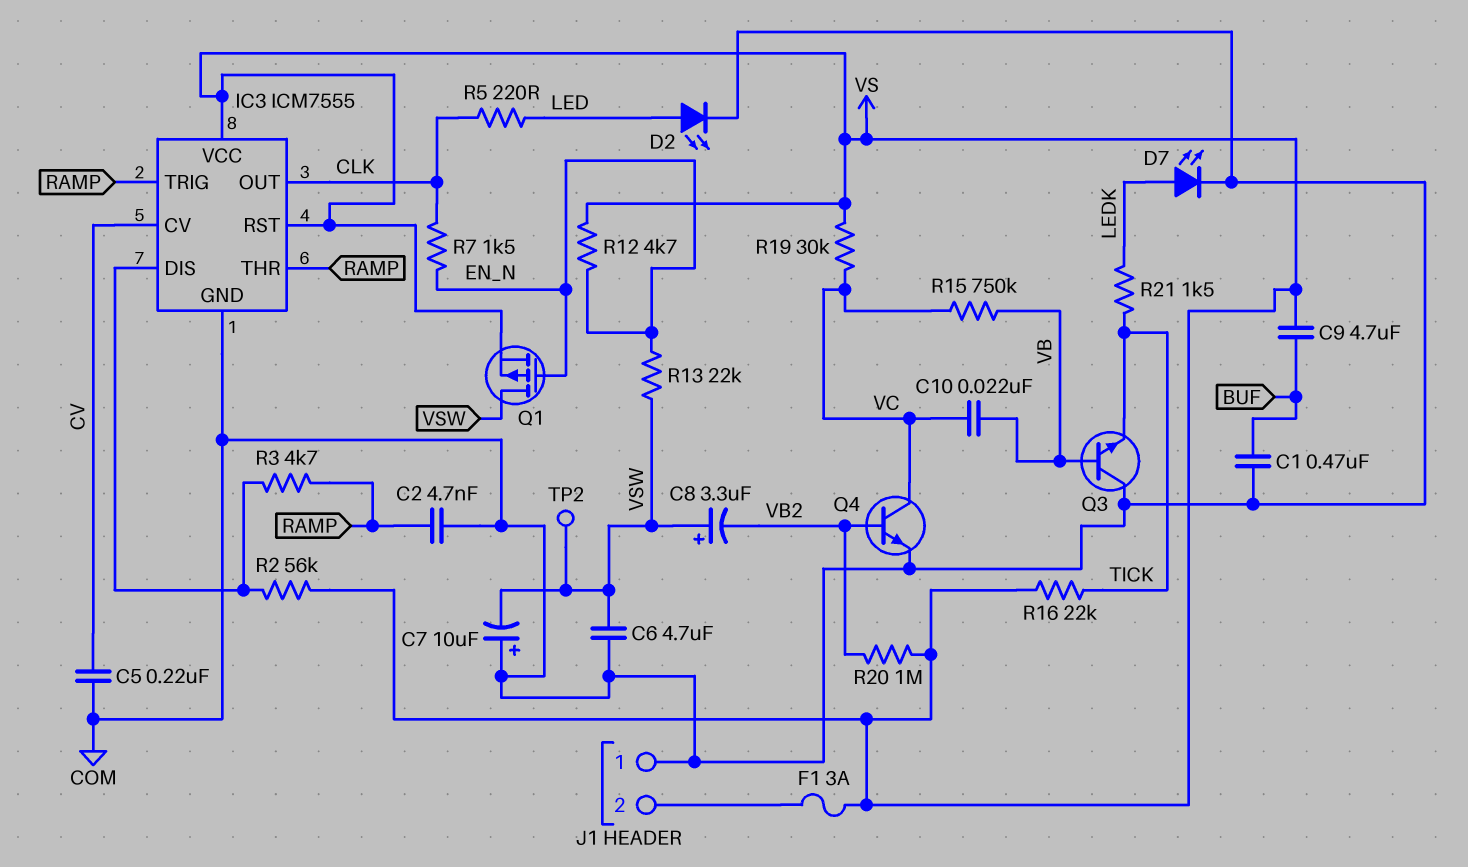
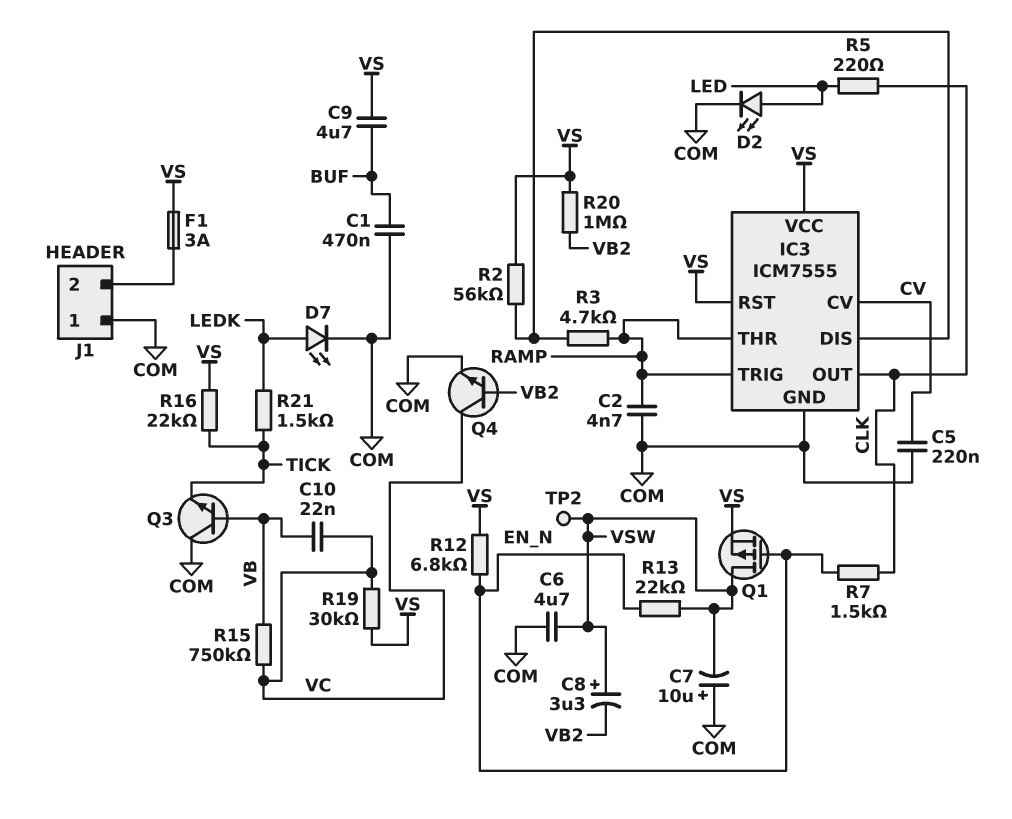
R12: 4.7k (EN_N, VS) -> 6.8k (EN_N, VS)

